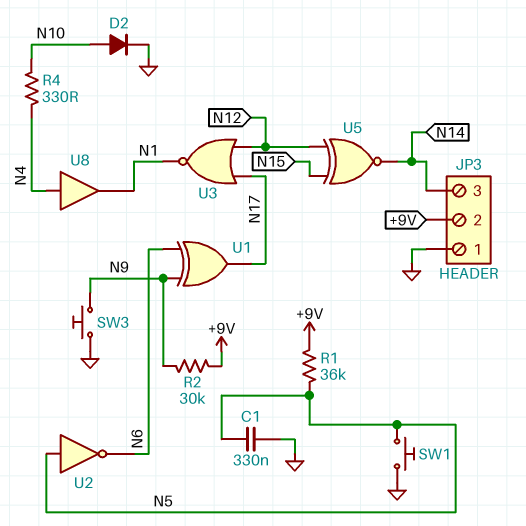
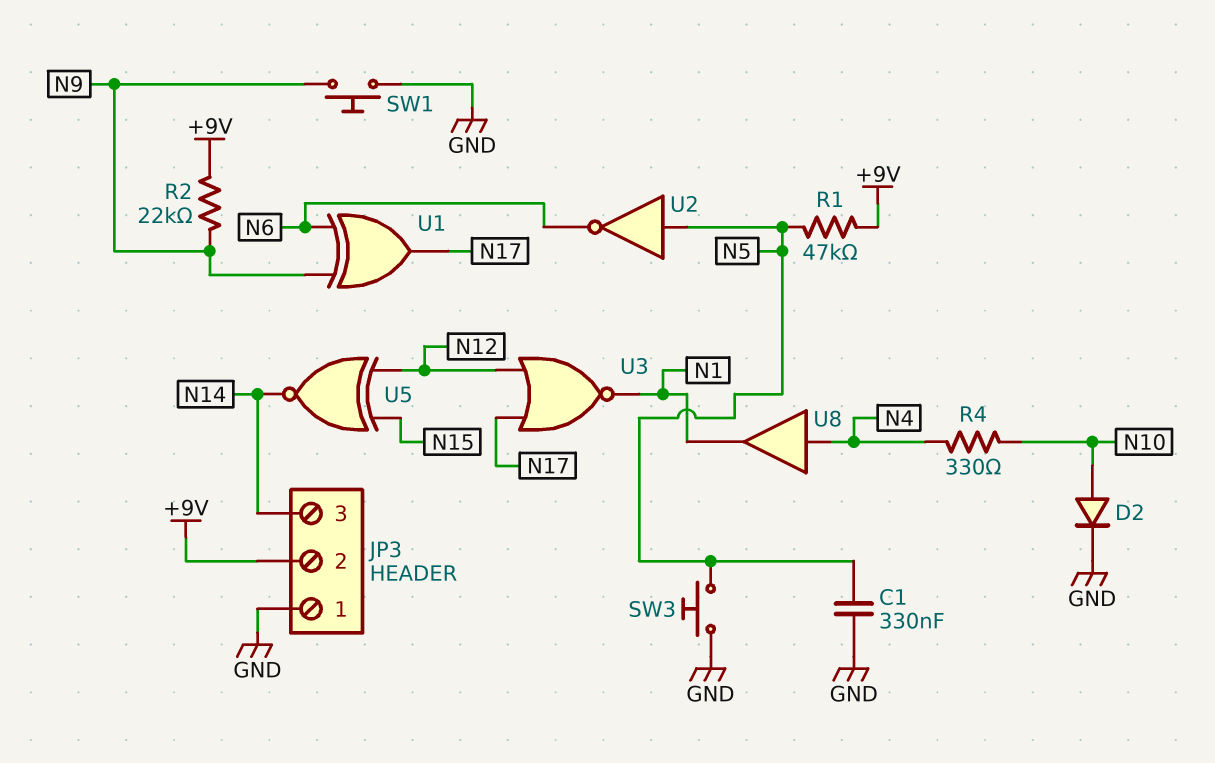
R1: 36k (+9V, N5) -> 47k (+9V, N5)
R2: 30k (+9V, N9) -> 22k (+9V, N9)
SW1: button (GND, N5) -> button (GND, N9)
SW3: button (GND, N9) -> button (GND, N5)

